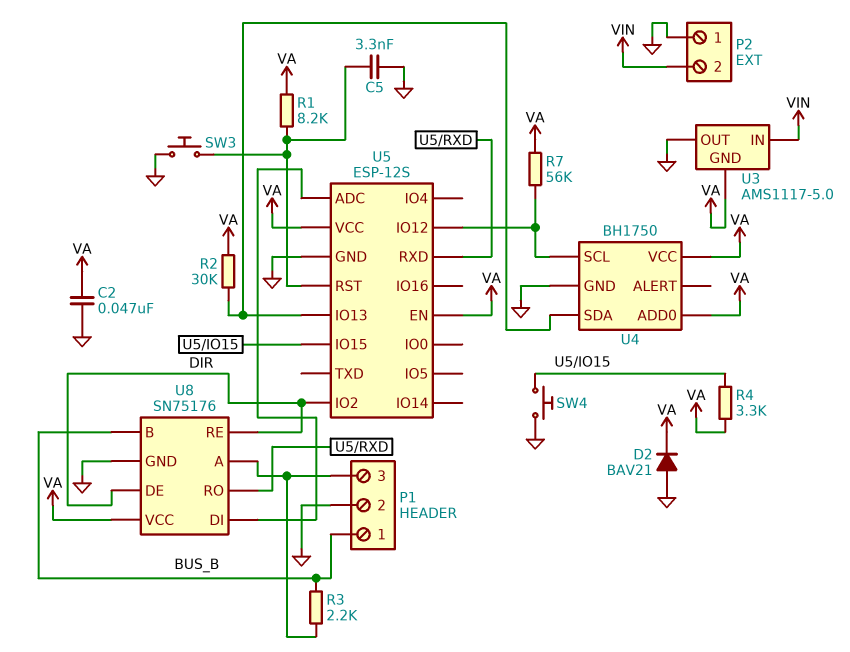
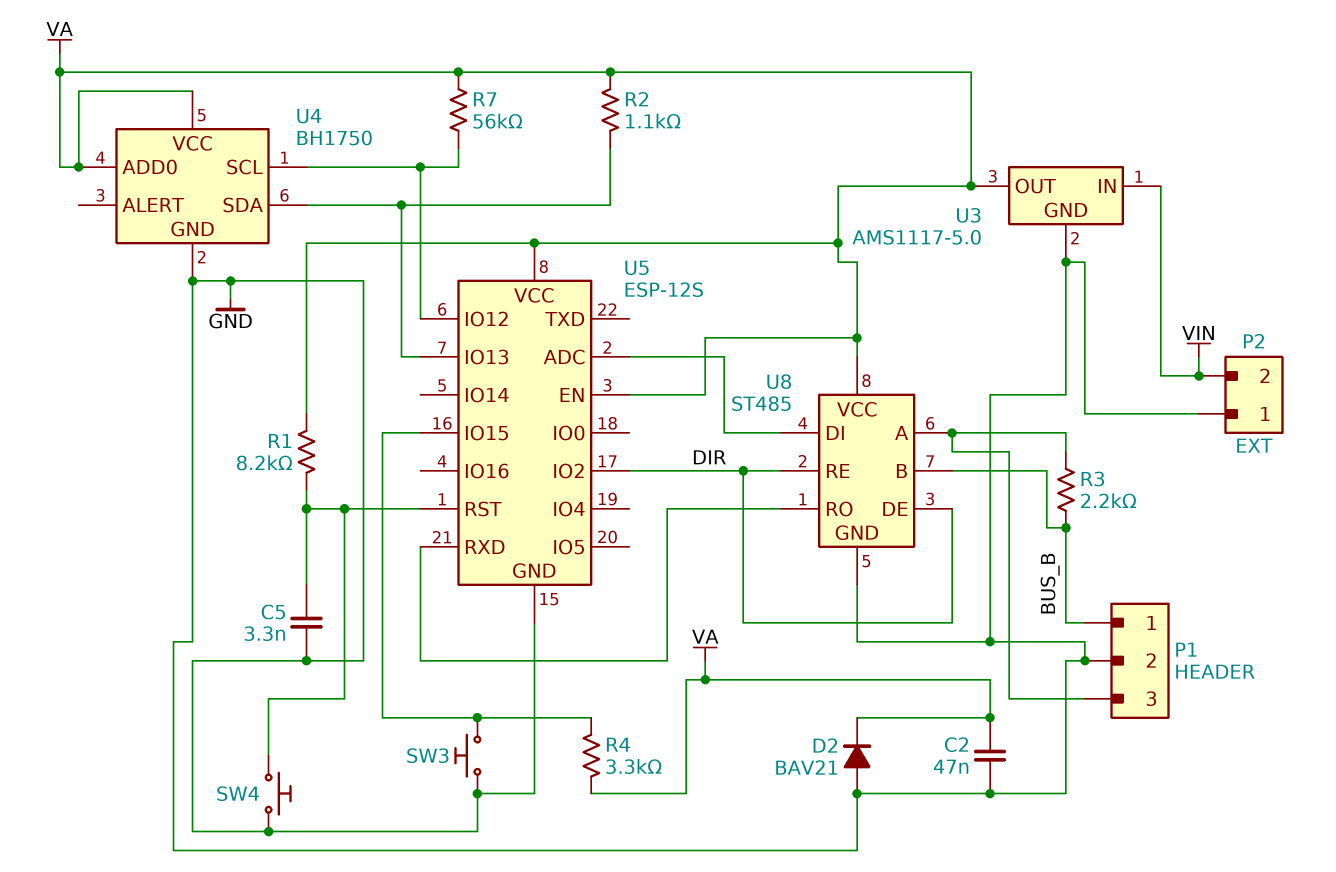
R2: 30k (U4/SDA, VA) -> 1.1k (U4/SDA, VA)
SW3: button (GND, U5/RST) -> button (GND, U5/IO15)
SW4: button (GND, U5/IO15) -> button (GND, U5/RST)
U3 pin GND: VA -> GND
U3 pin OUT: GND -> VA
U8: SN75176 -> ST485

